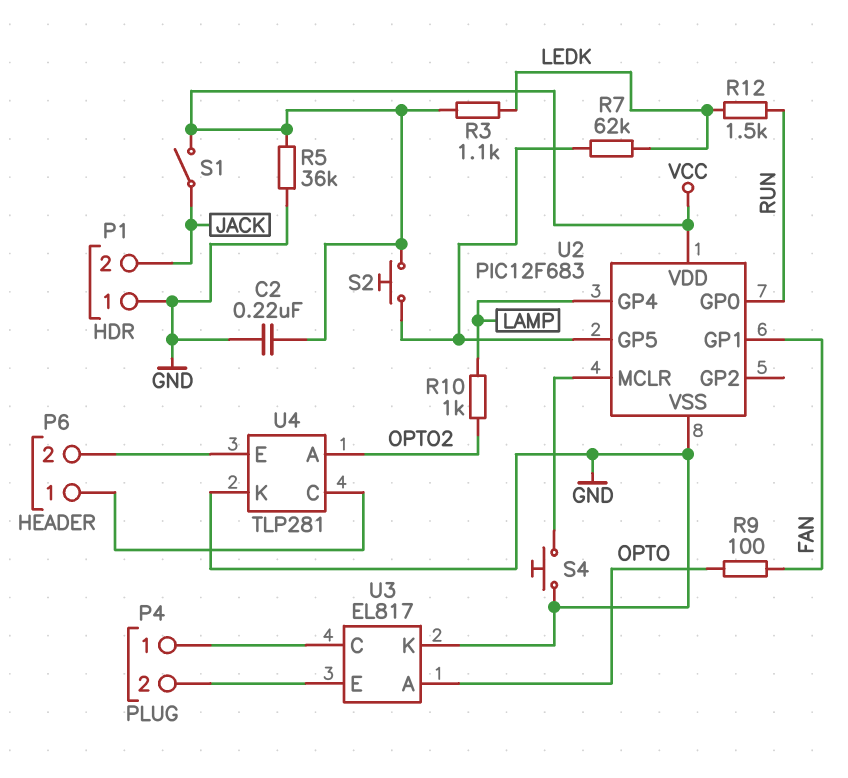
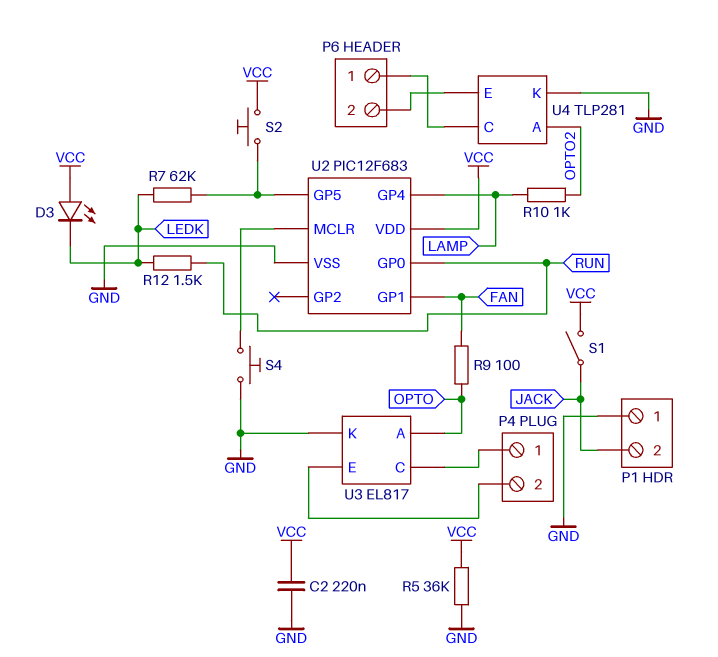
D3: none -> LED (A VCC, K LEDK)
R3: 1.1k (LEDK, VCC) -> none

